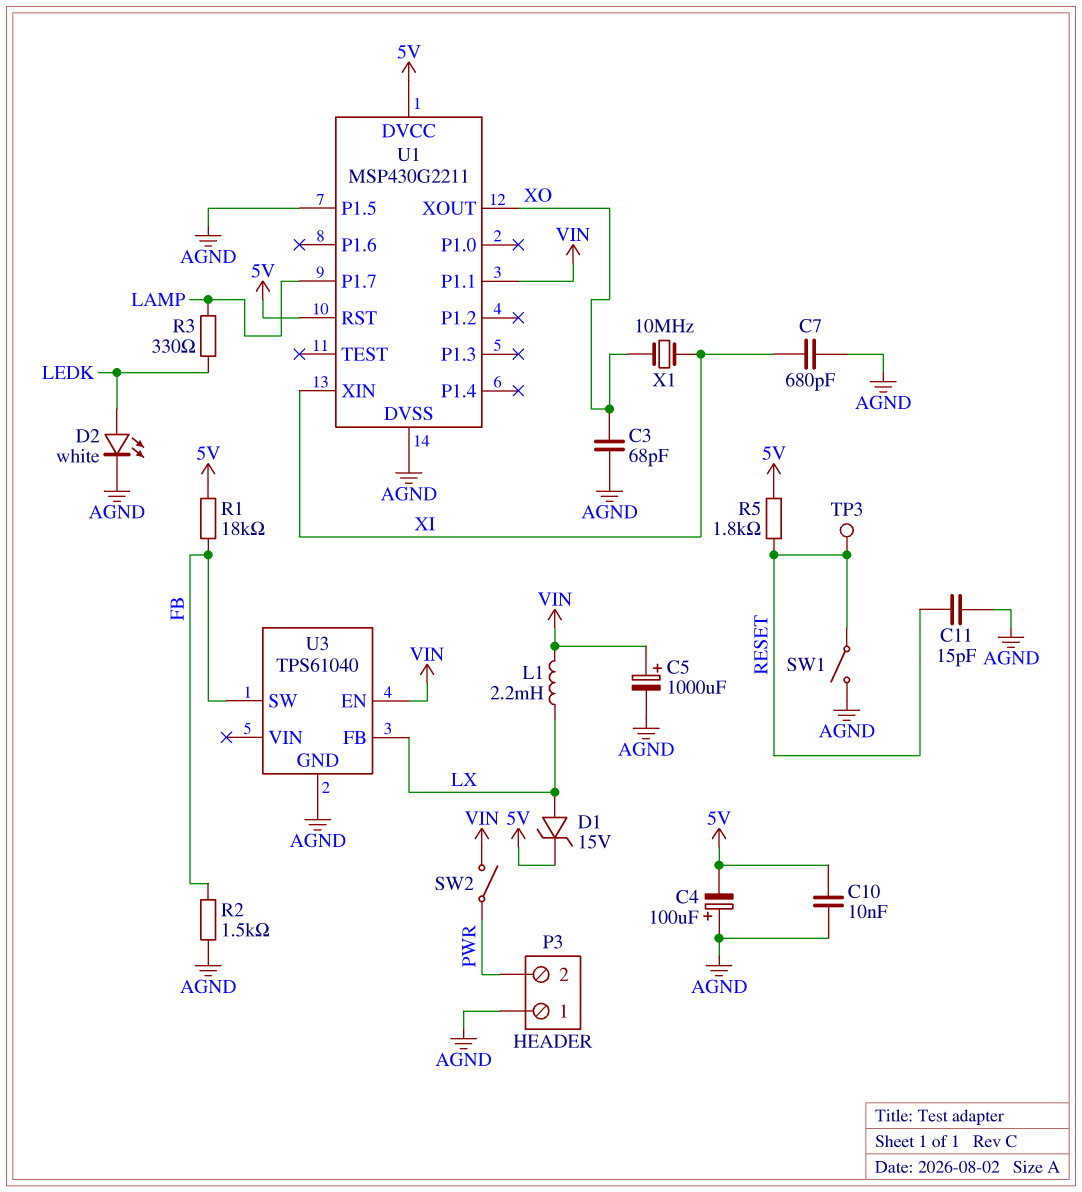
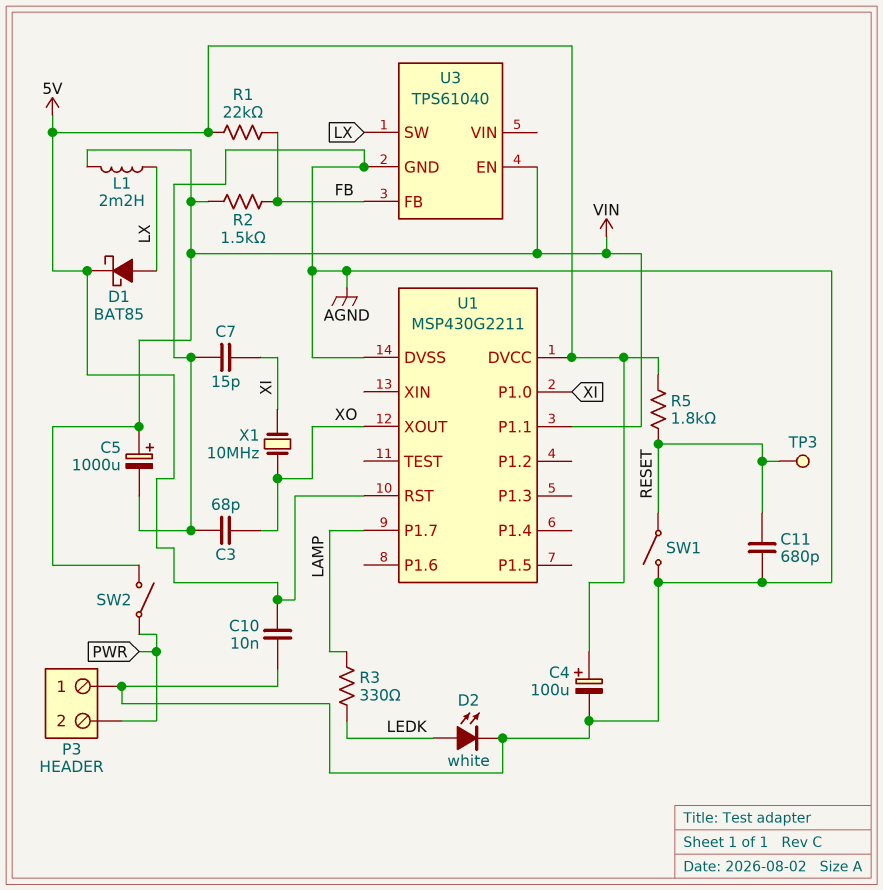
C4: 100uF (plus AGND, minus 5V) -> 100uF (plus 5V, minus AGND)
C7: 680pF (AGND, XI) -> 15pF (AGND, XI)
C11: 15pF (AGND, RESET) -> 680pF (AGND, RESET)
D1: zener 15V (A LX, K 5V) -> schottky BAT85 (A LX, K 5V)
R1: 18k (5V, FB) -> 22k (5V, FB)
R2: 1.5k (AGND, FB) -> 1.5k (FB, VIN)
U1 pin P1.0: none -> XI
U1 pin P1.5: AGND -> none
U1 pin XIN: XI -> none
U3 pin FB: LX -> FB
U3 pin SW: FB -> LX

